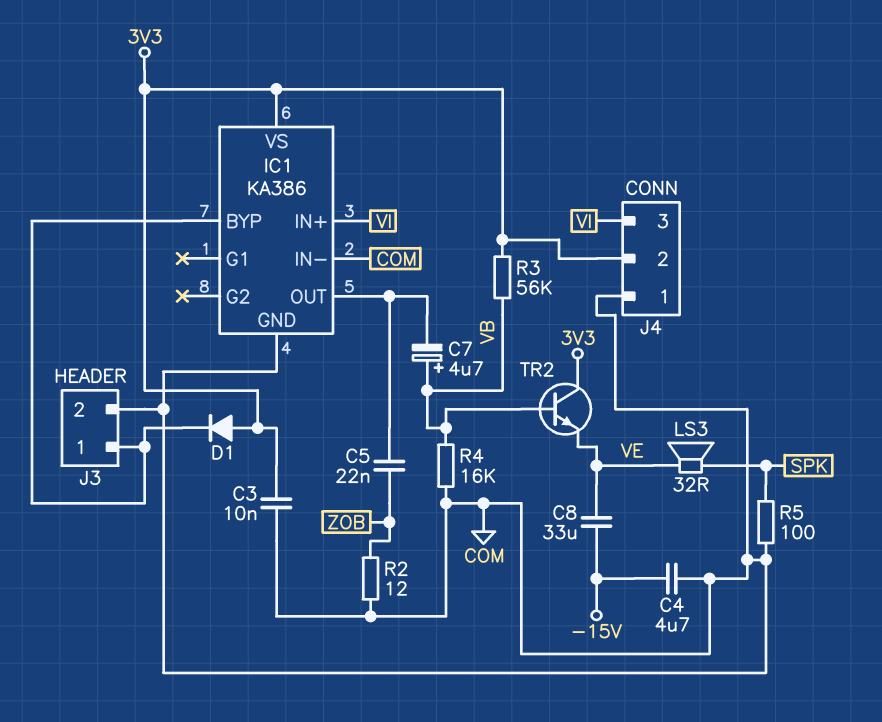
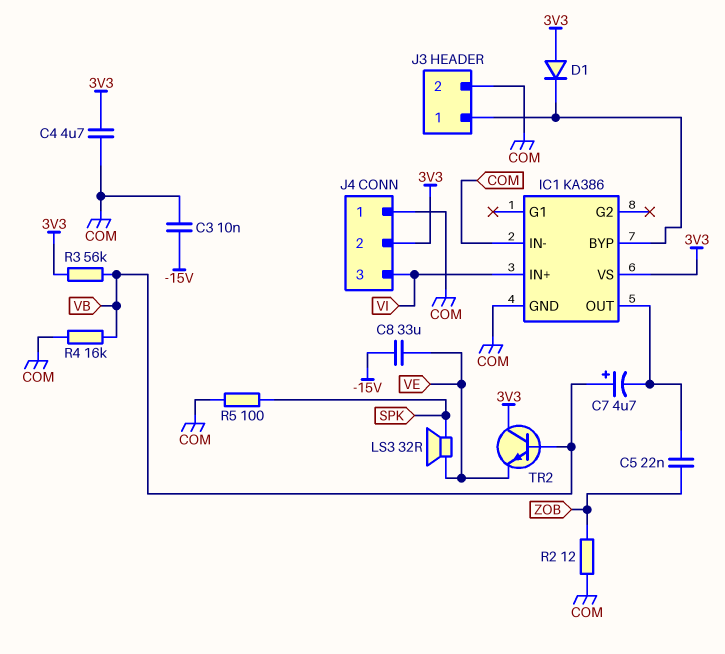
C3: 10nF (3V3, COM) -> 10nF (-15V, COM)
C4: 4.7uF (-15V, COM) -> 4.7uF (3V3, COM)

